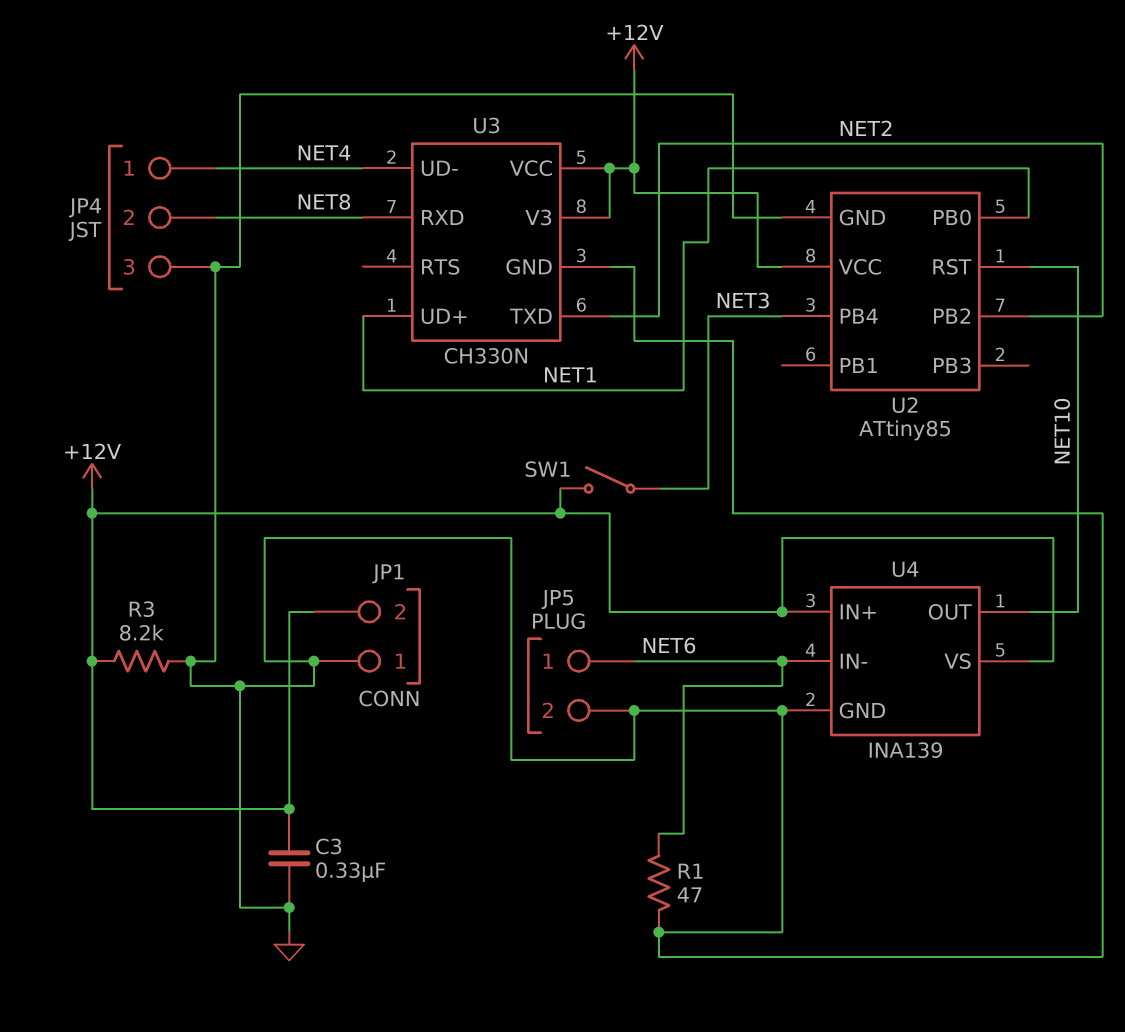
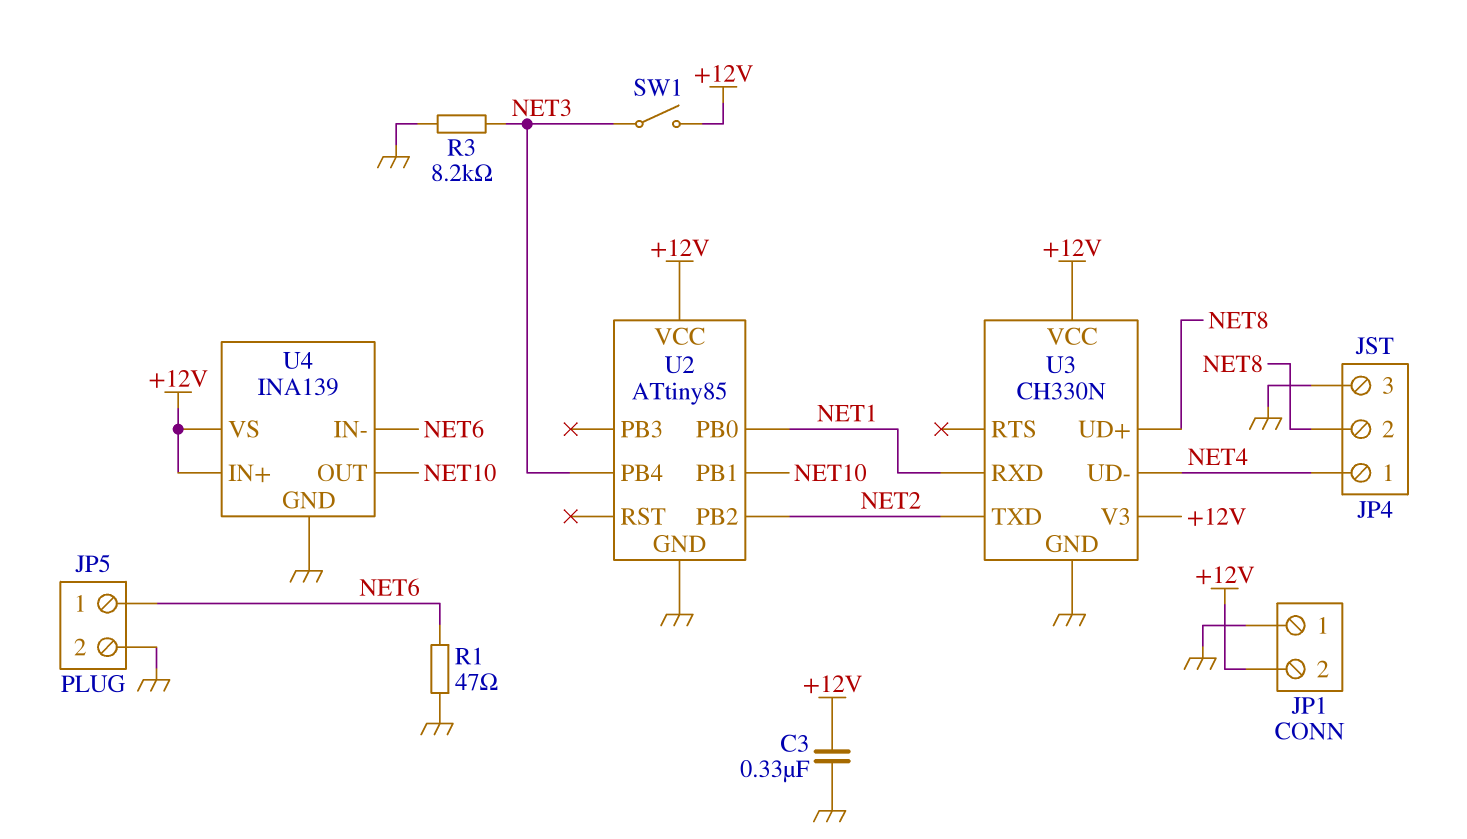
R3: 8.2k (+12V, GND) -> 8.2k (GND, NET3)
U2 pin PB1: none -> NET10
U2 pin RST: NET10 -> none
U3 pin RXD: NET8 -> NET1
U3 pin UD+: NET1 -> NET8

